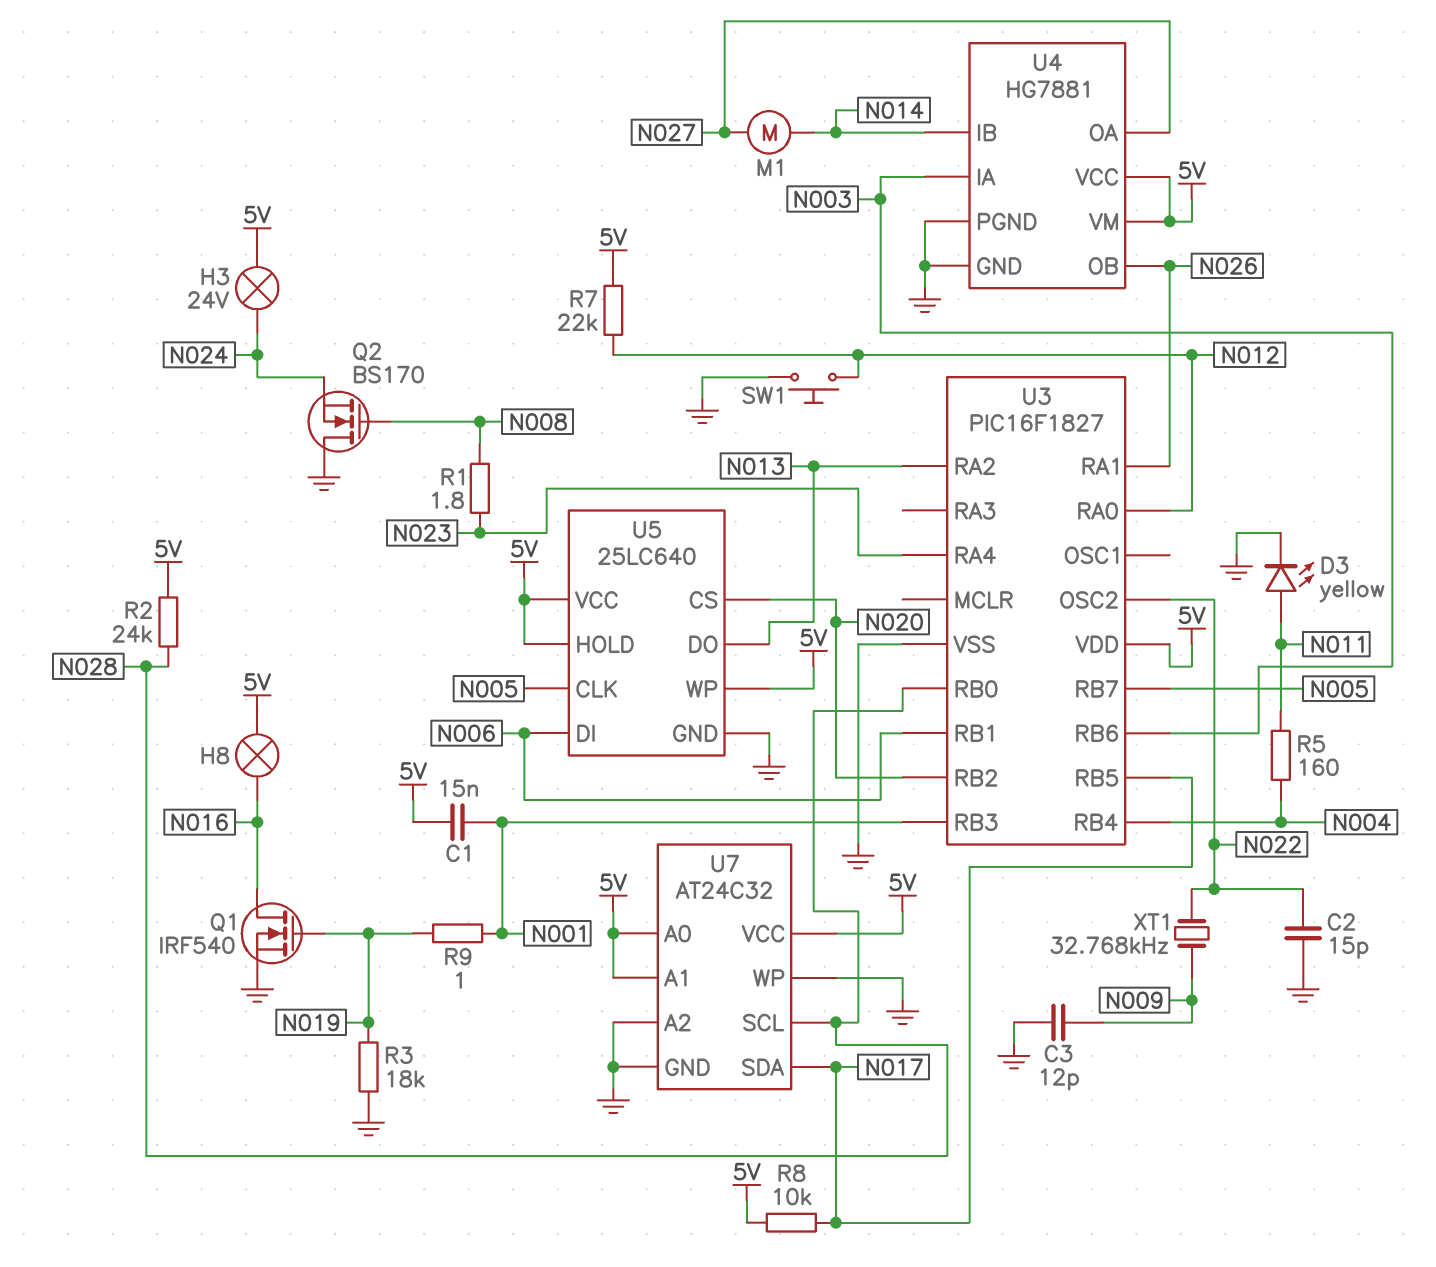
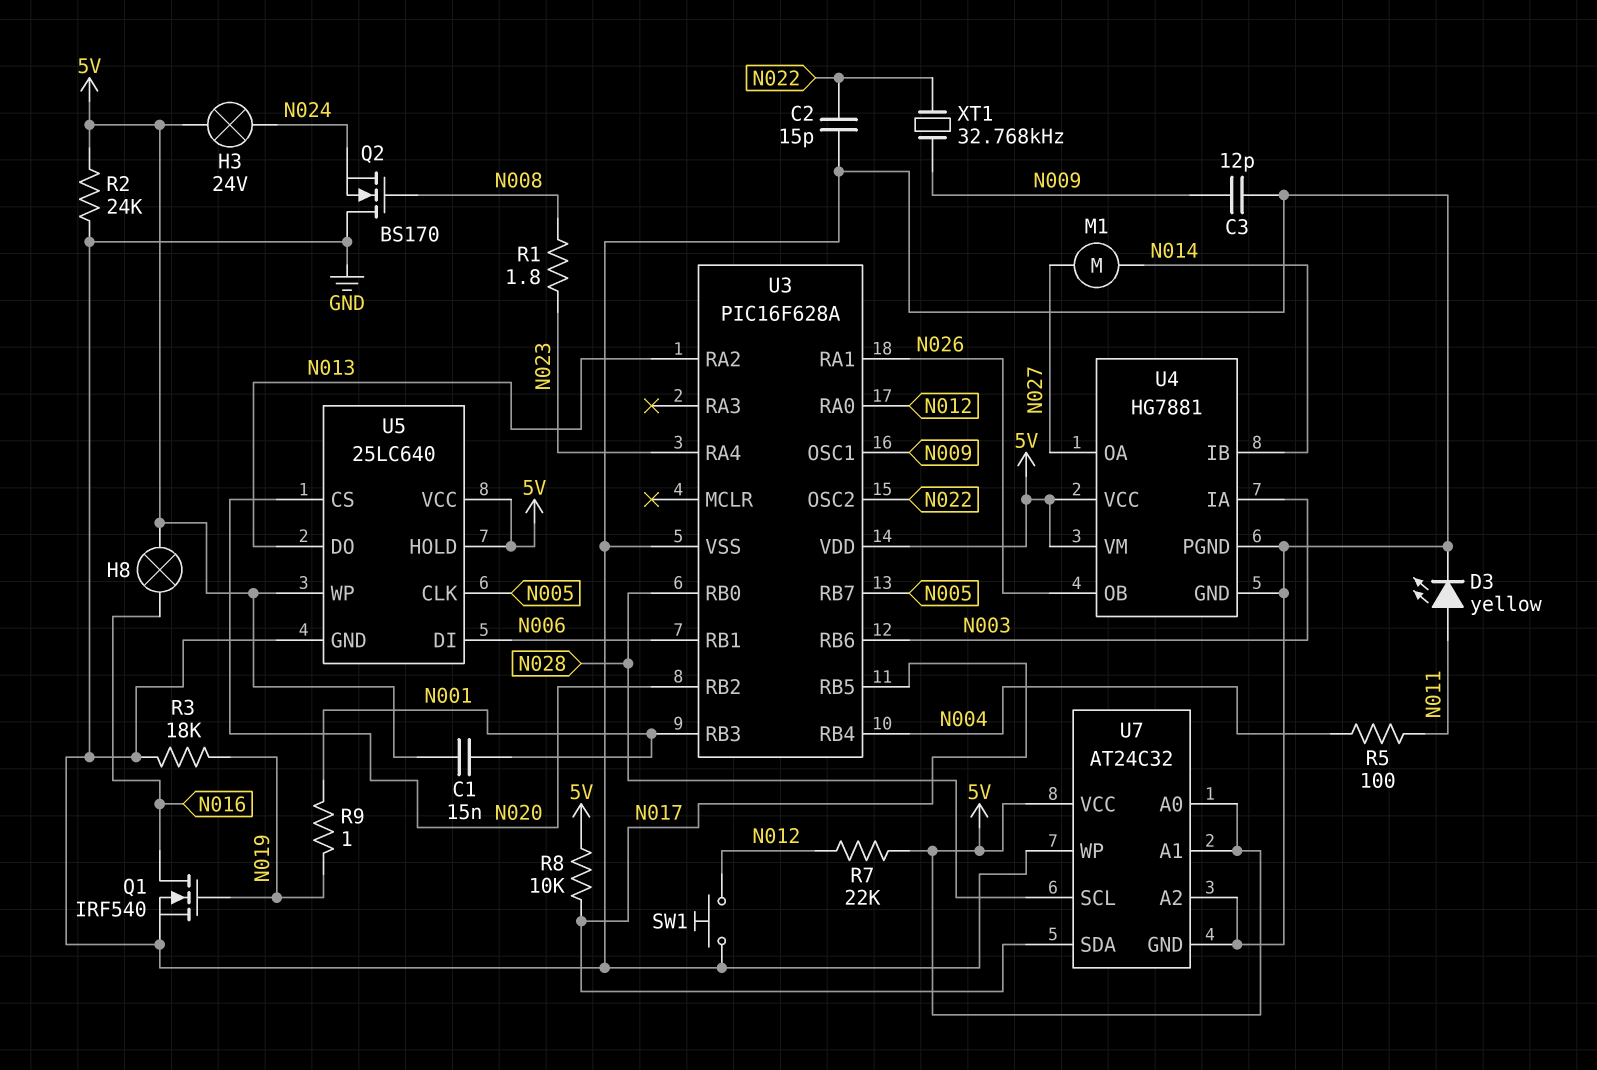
R2: 24k (5V, N028) -> 24k (5V, GND)
R5: 160 (N004, N011) -> 100 (N004, N011)
U3: PIC16F1827 -> PIC16F628A
U3 pin OSC1: none -> N009

